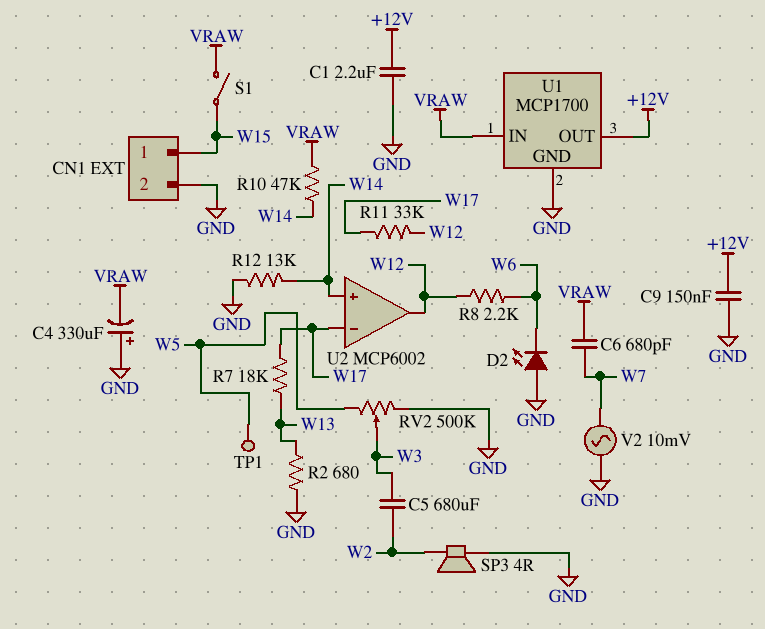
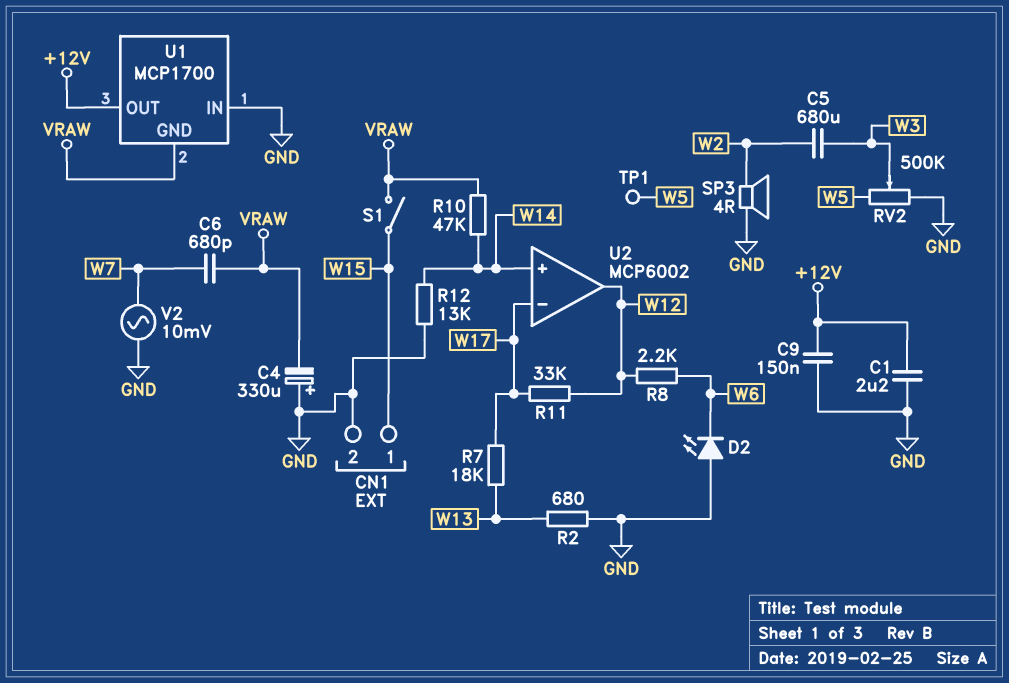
U1 pin GND: GND -> VRAW
U1 pin IN: VRAW -> GND

